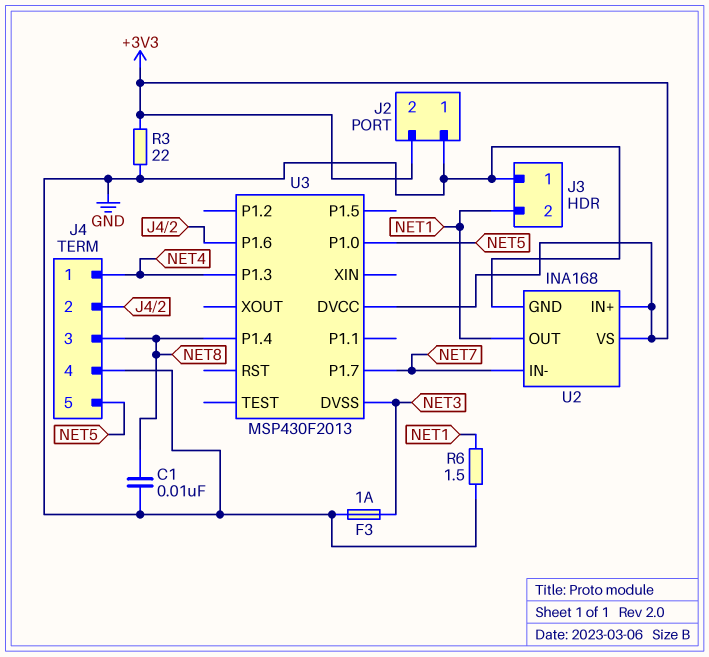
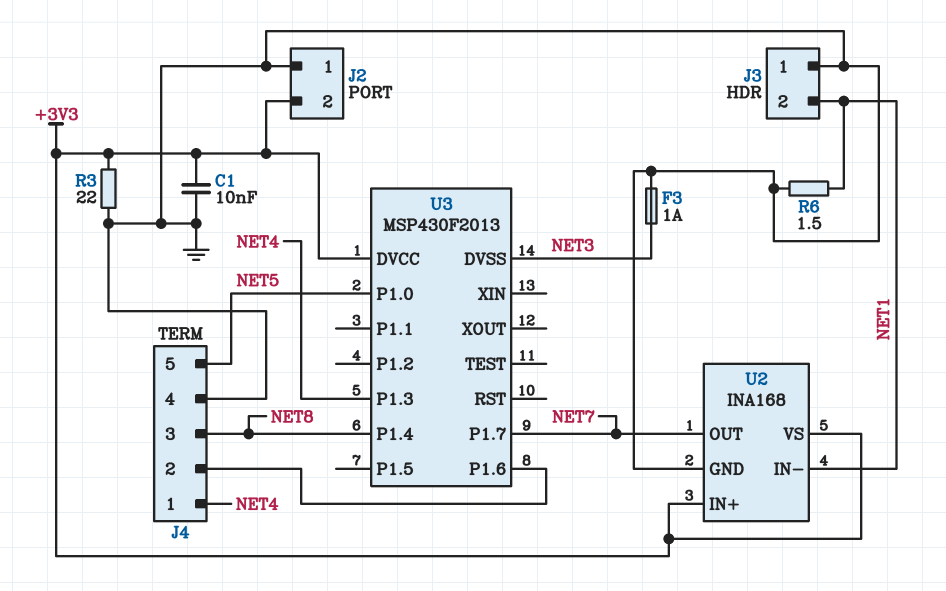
C1: 10nF (GND, NET8) -> 10nF (+3V3, GND)
U2 pin IN-: NET7 -> NET1
U2 pin OUT: NET1 -> NET7

